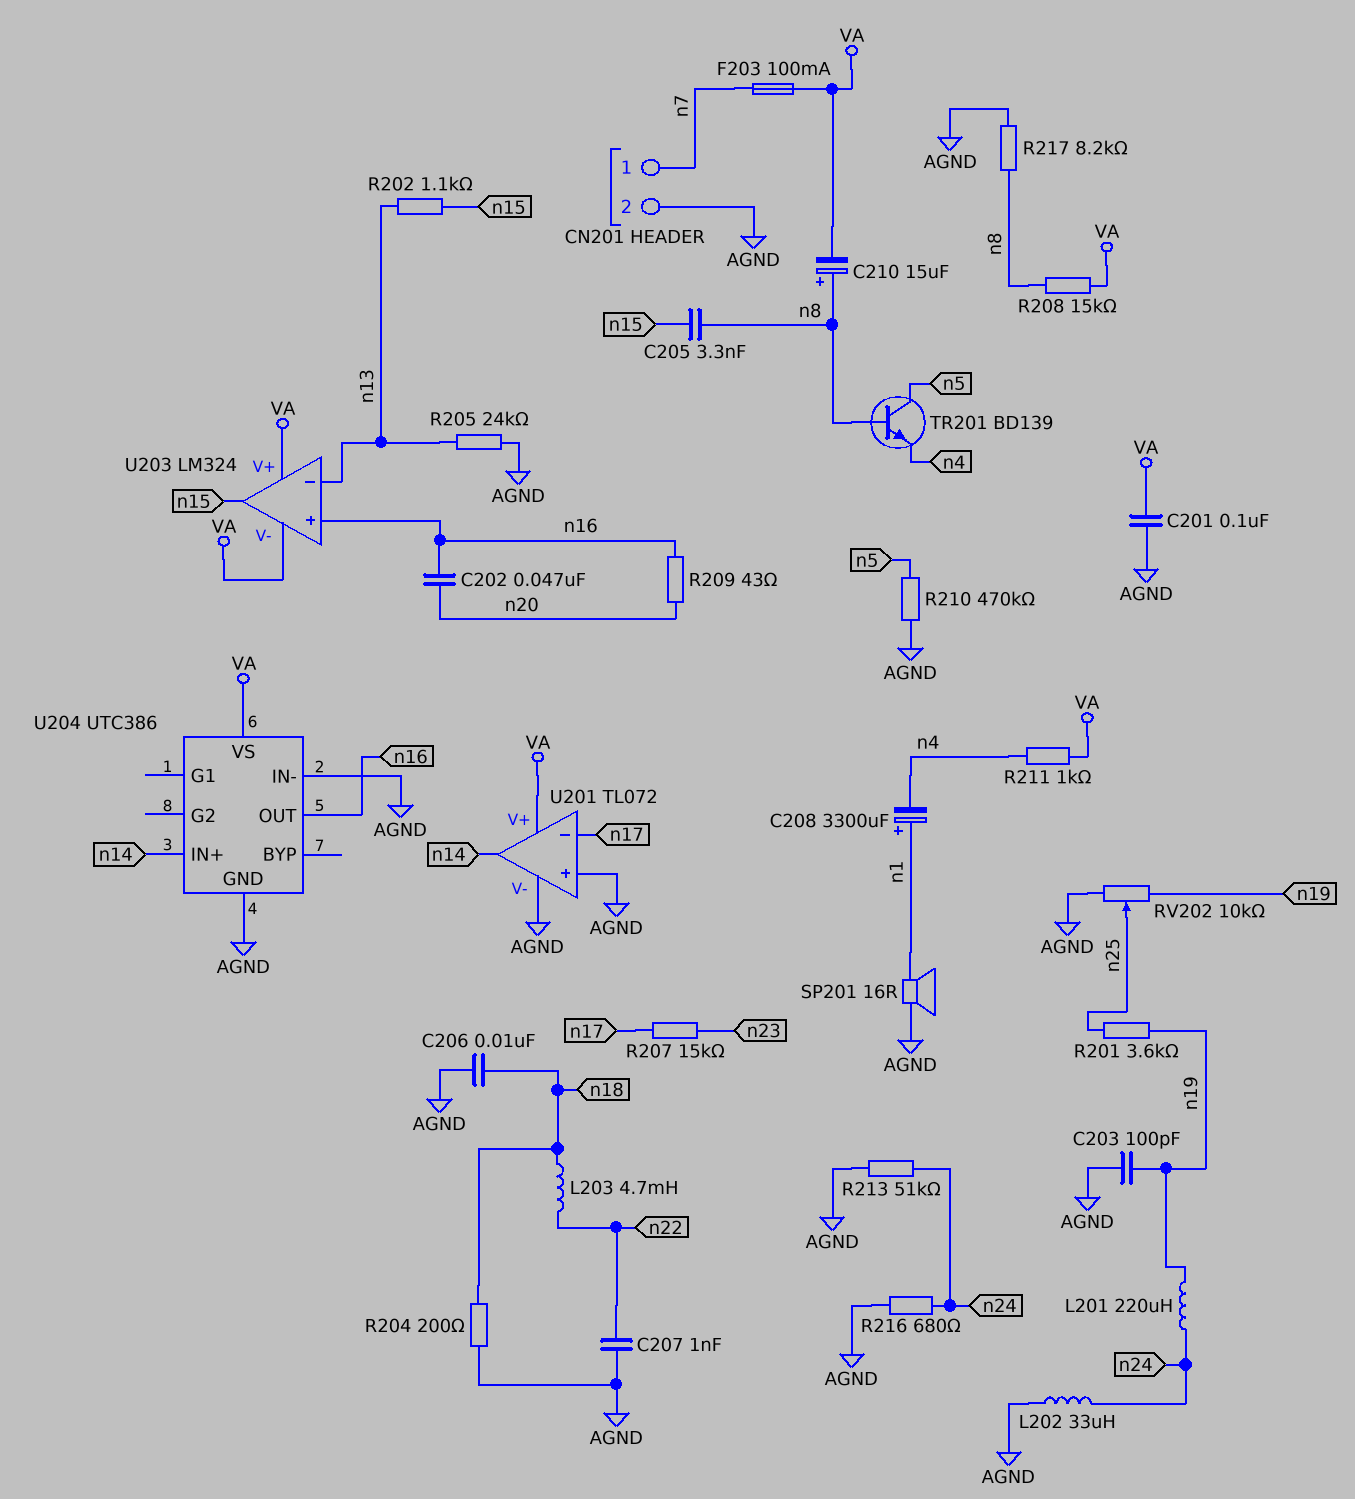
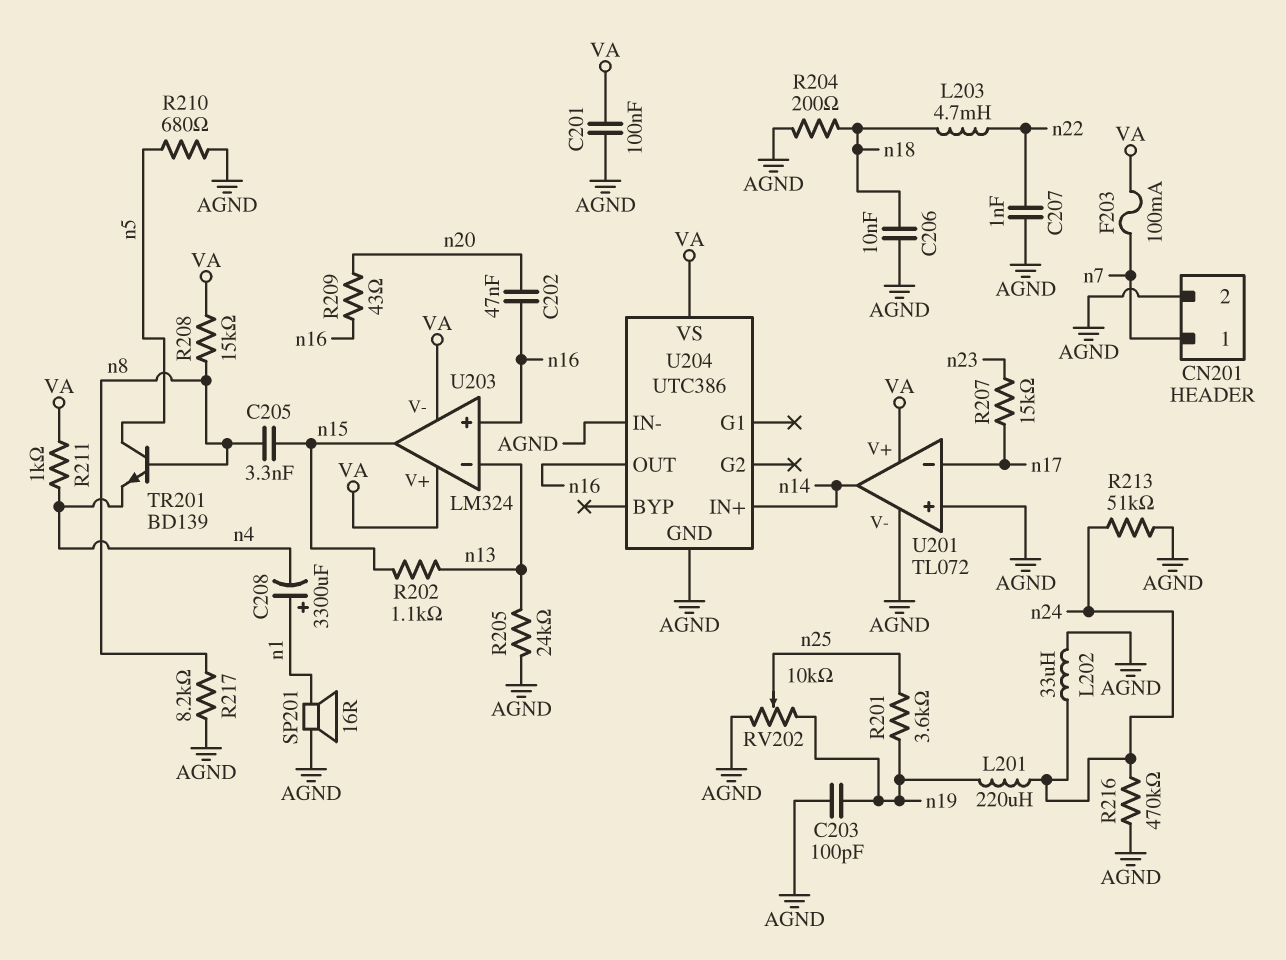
C210: 15uF (plus n8, minus VA) -> none
R210: 470k (AGND, n5) -> 680 (AGND, n5)
R216: 680 (AGND, n24) -> 470k (AGND, n24)

